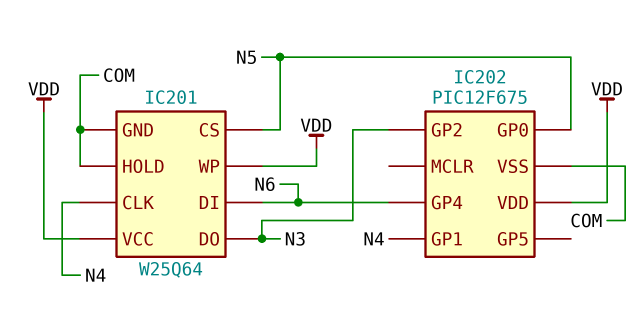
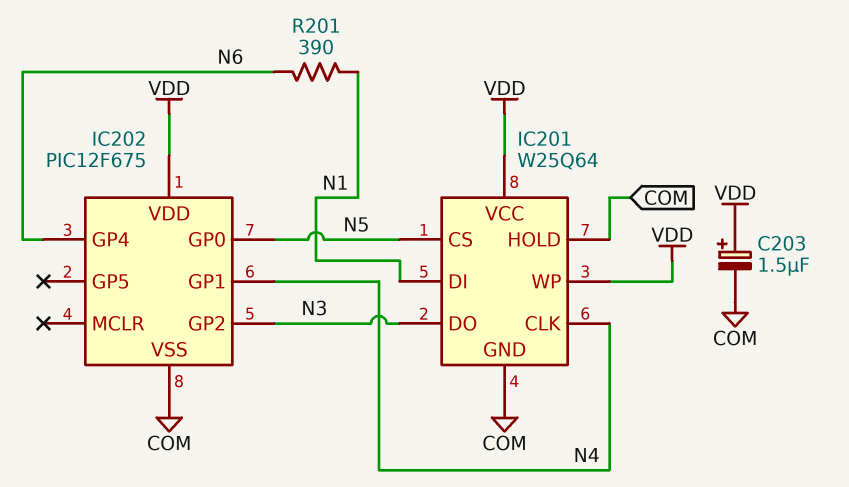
C203: none -> 1.5uF (plus VDD, minus COM)
IC201 pin DI: N6 -> N1
R201: none -> 390 (N1, N6)

